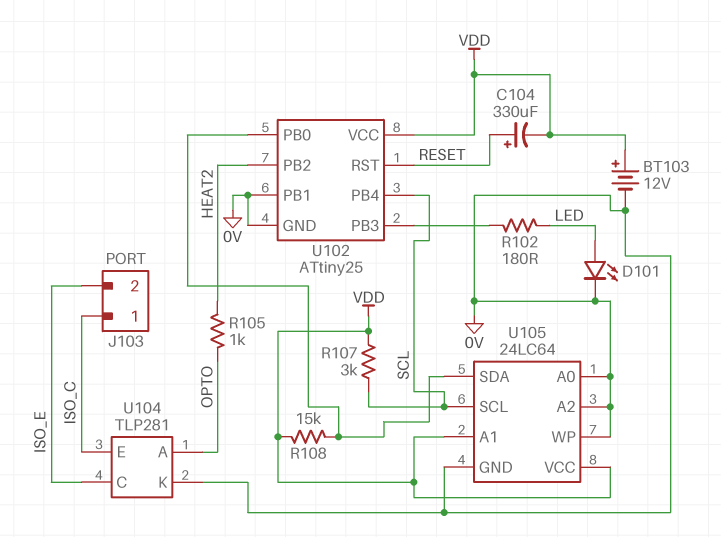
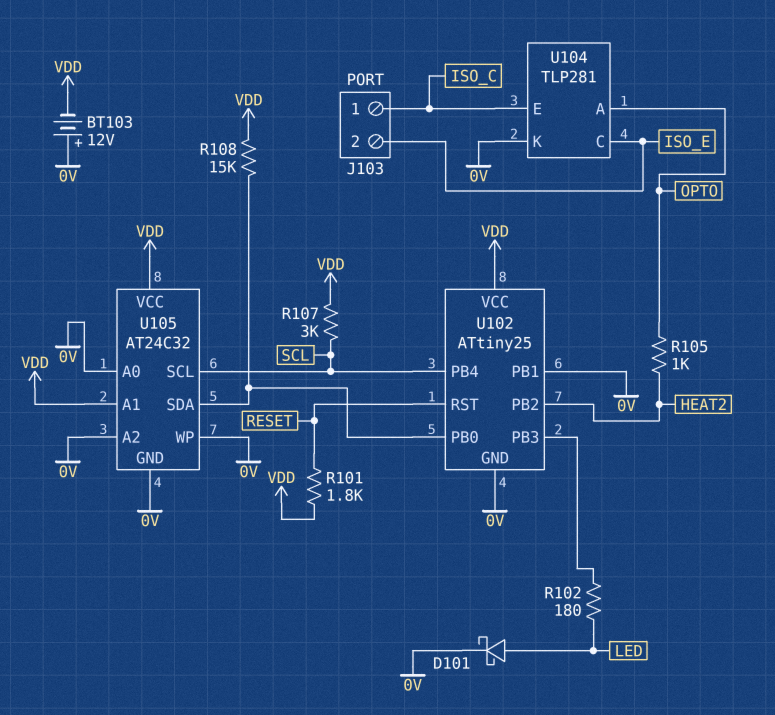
BT103: 12V (plus VDD, minus 0V) -> 12V (plus 0V, minus VDD)
C104: 330uF (plus RESET, minus VDD) -> none
D101: LED (A LED, K 0V) -> schottky (A LED, K 0V)
R101: none -> 1.8k (RESET, VDD)
U105: 24LC64 -> AT24C32

